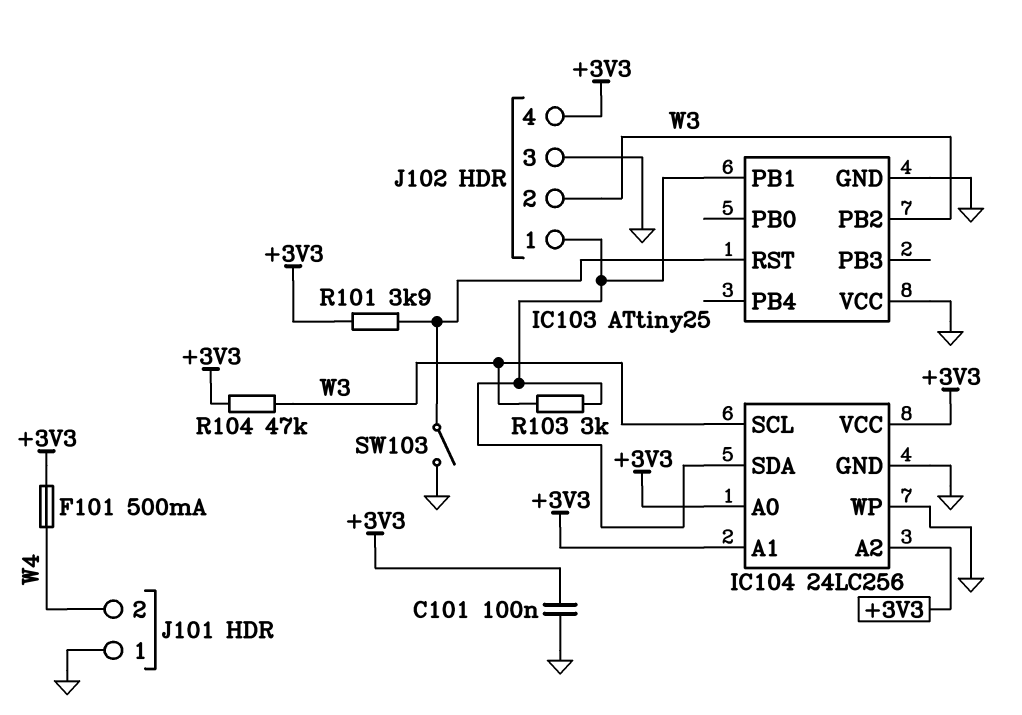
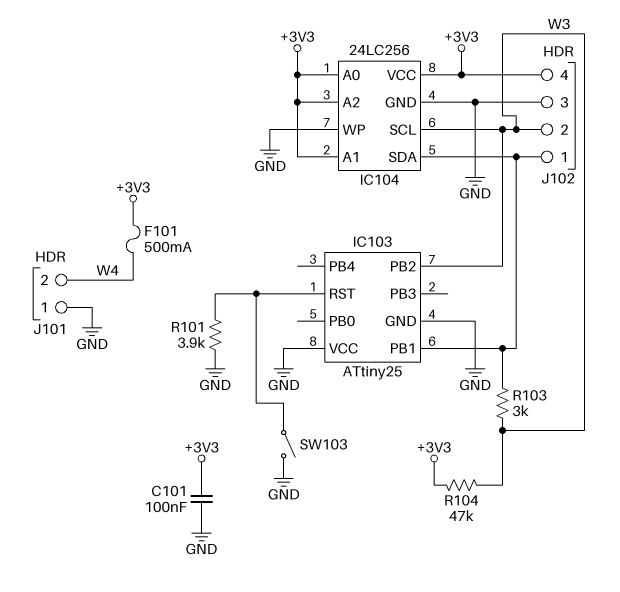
R101: 3.9k (+3V3, IC103/RST) -> 3.9k (GND, IC103/RST)

